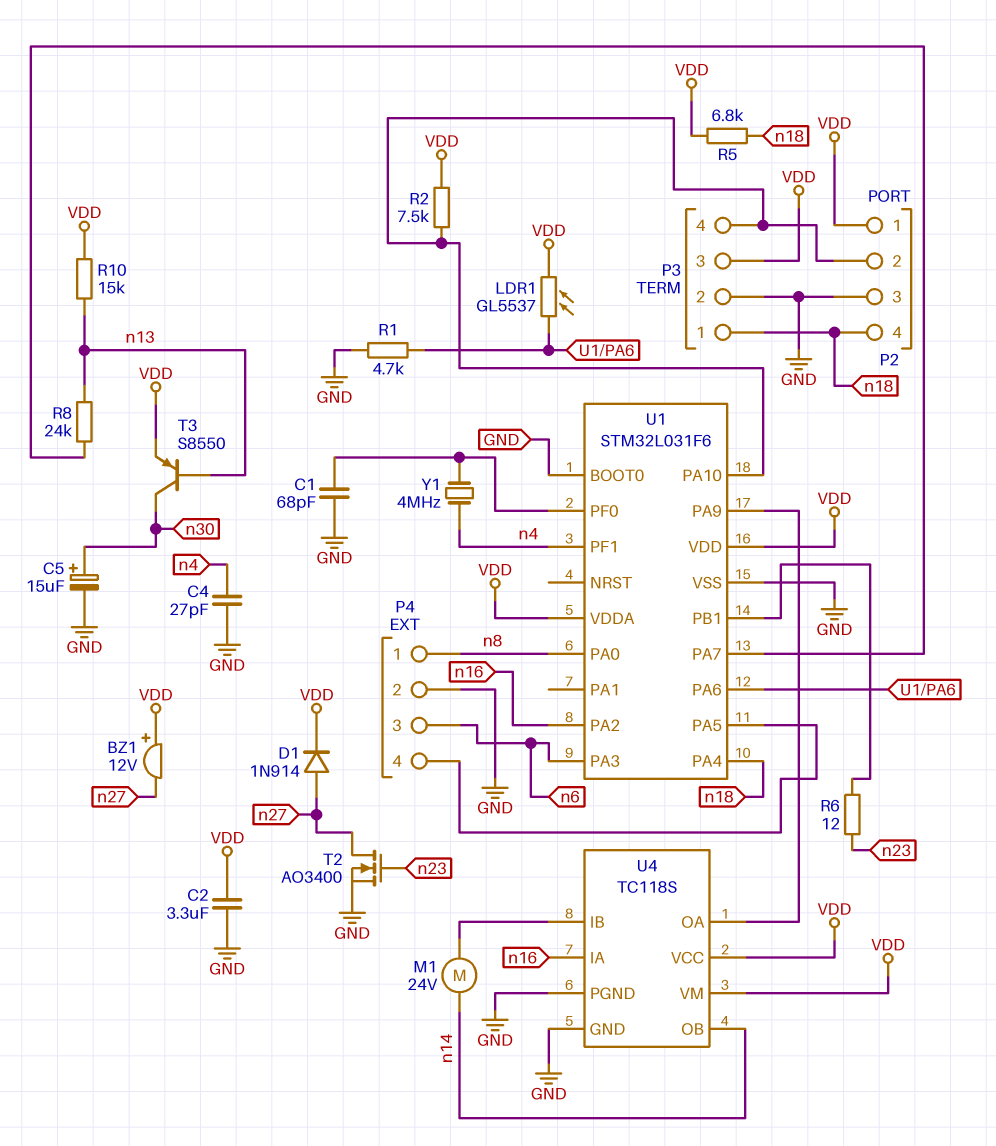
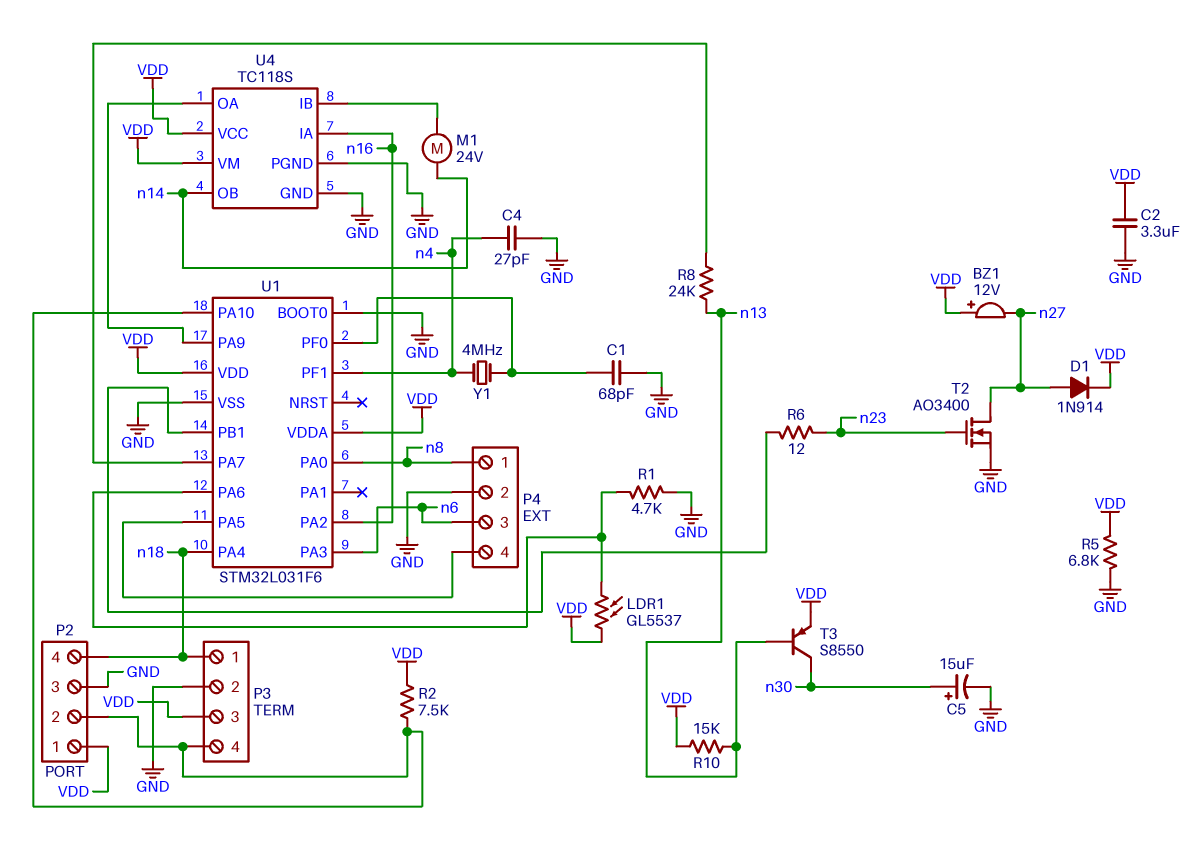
R5: 6.8k (VDD, n18) -> 6.8k (GND, VDD)

